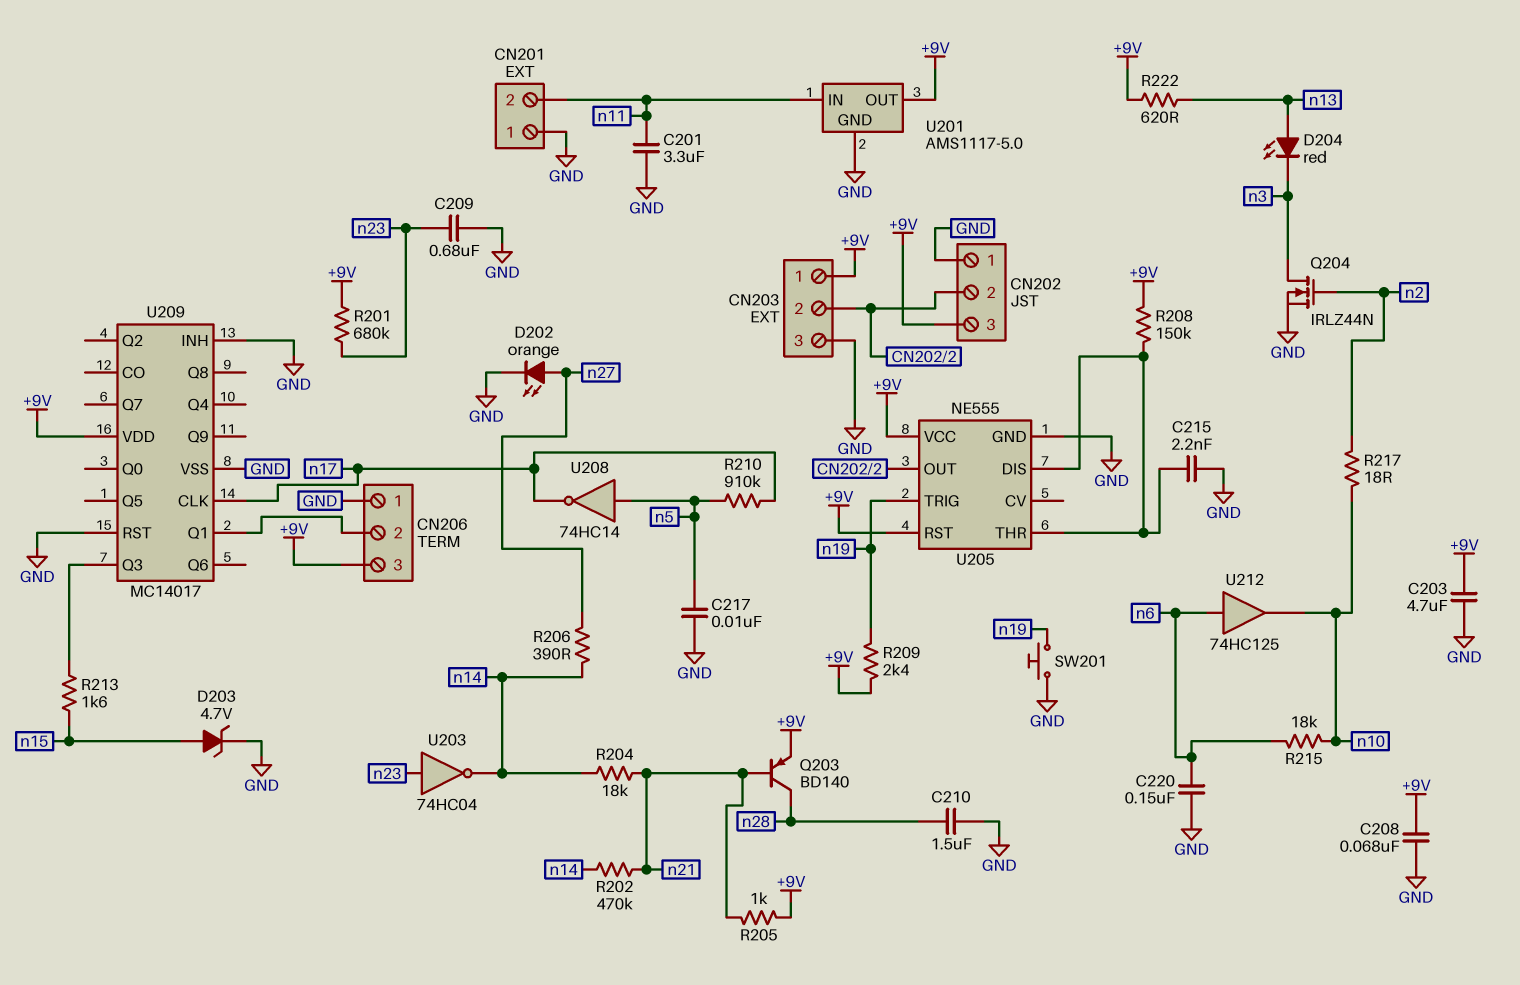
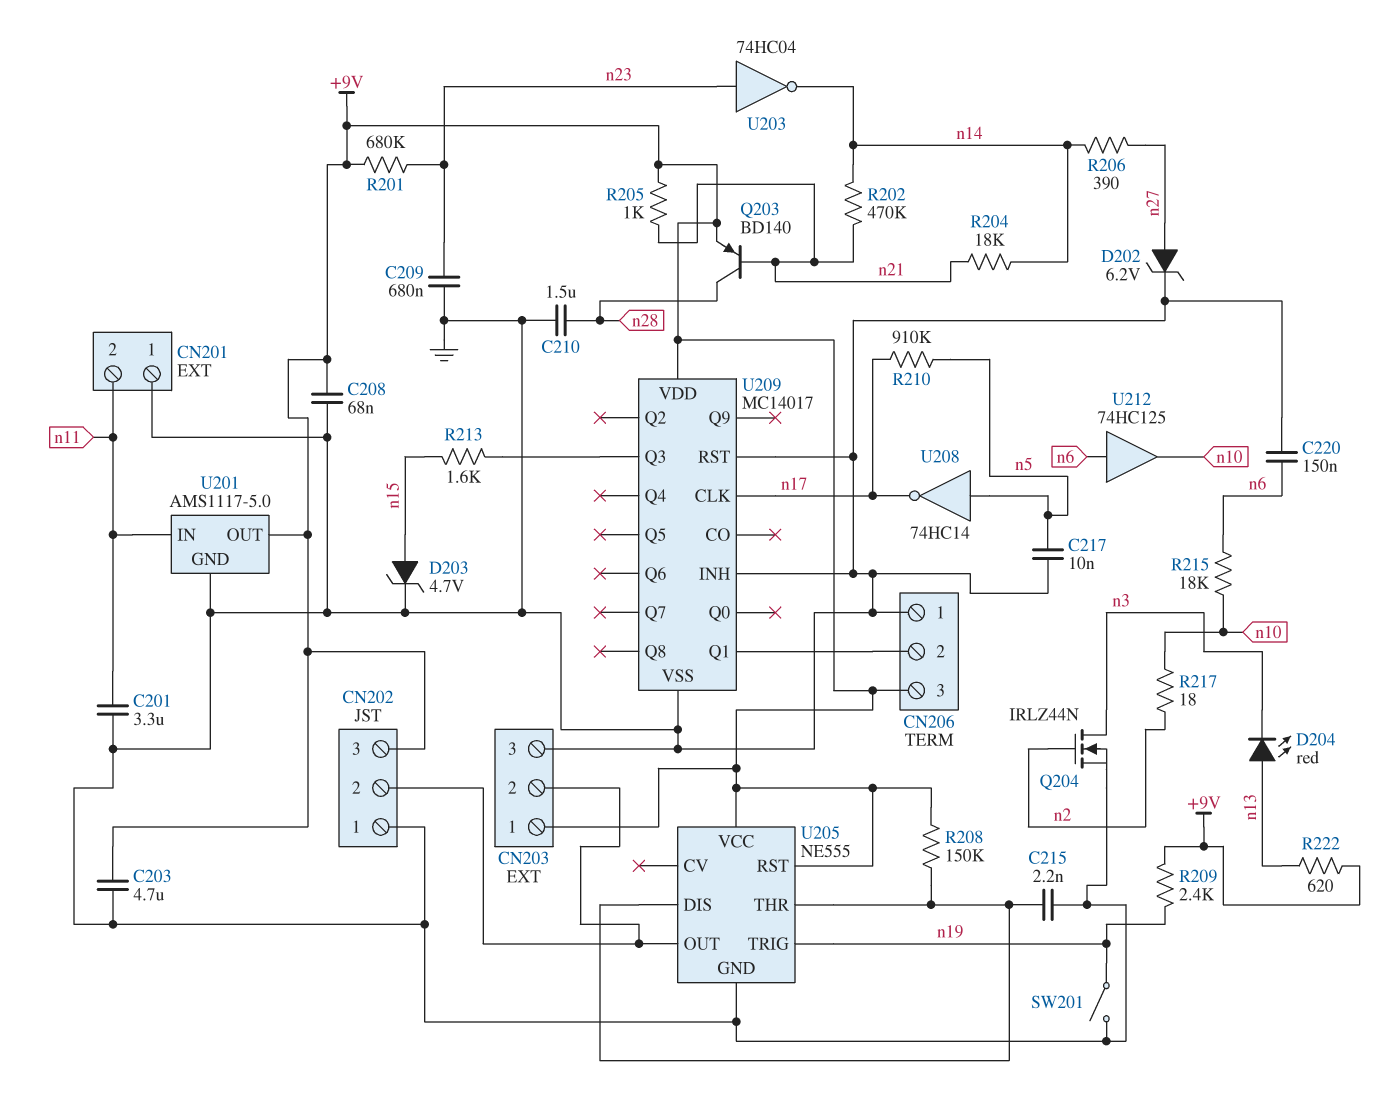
D202: LED orange (A n27, K GND) -> zener 6.2V (A n27, K GND)
SW201: button (GND, n19) -> switch (GND, n19)

